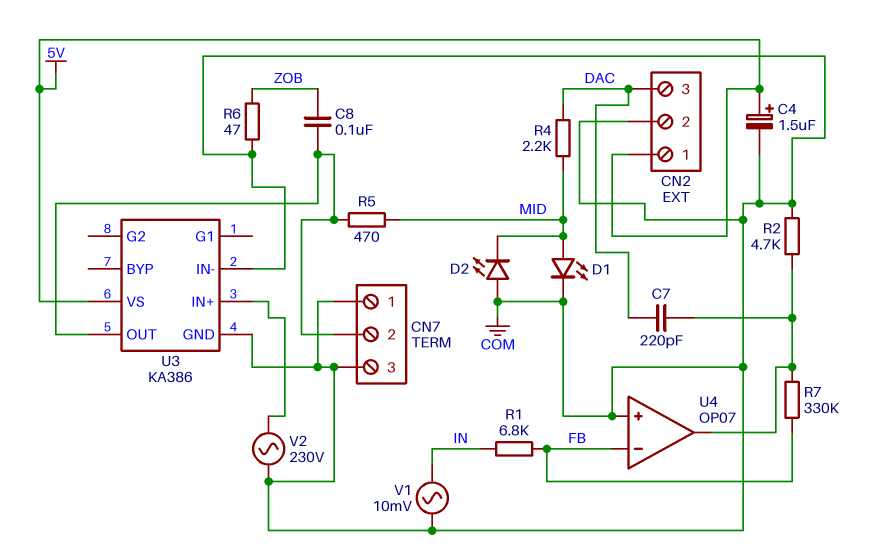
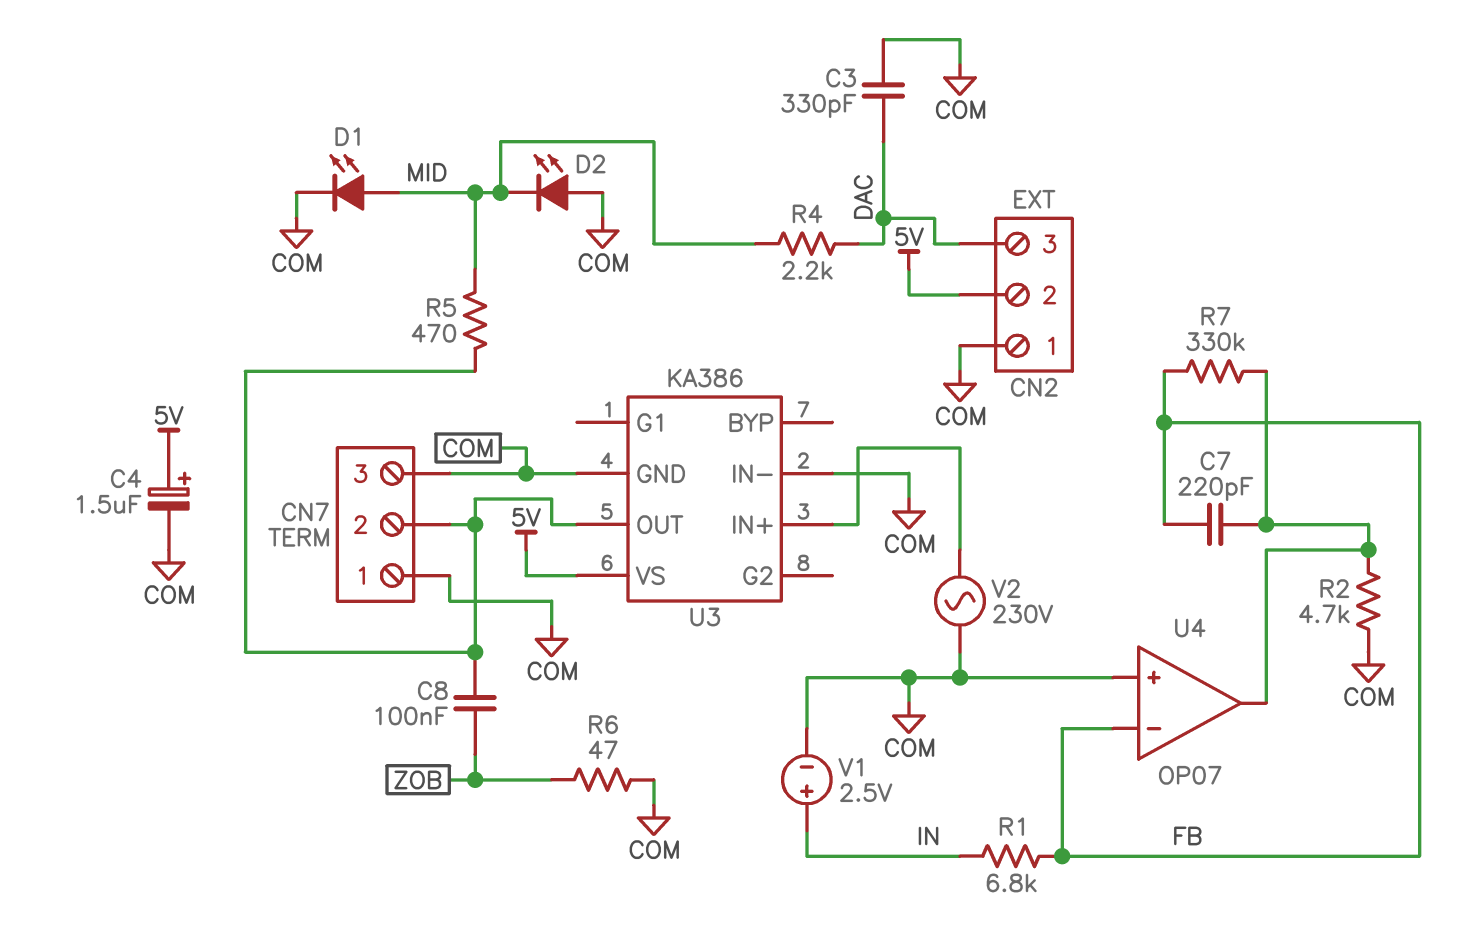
C3: none -> 330pF (COM, DAC)
C7: 220pF (DAC, U4/out) -> 220pF (FB, U4/out)
CN2 pin 1: 5V -> COM
CN2 pin 2: COM -> 5V
V1: AC 10mV (COM, IN) -> 2.5V (plus IN, minus COM)

